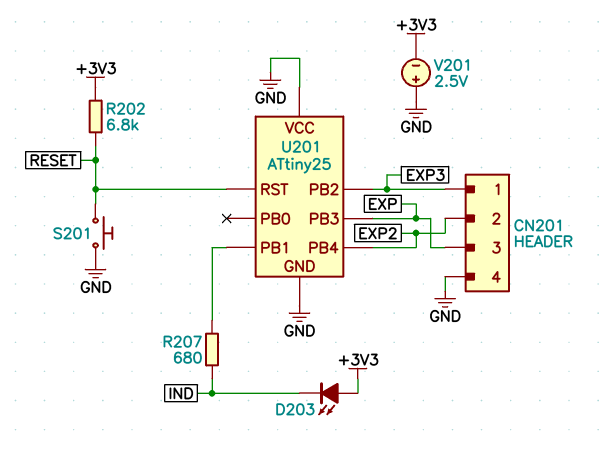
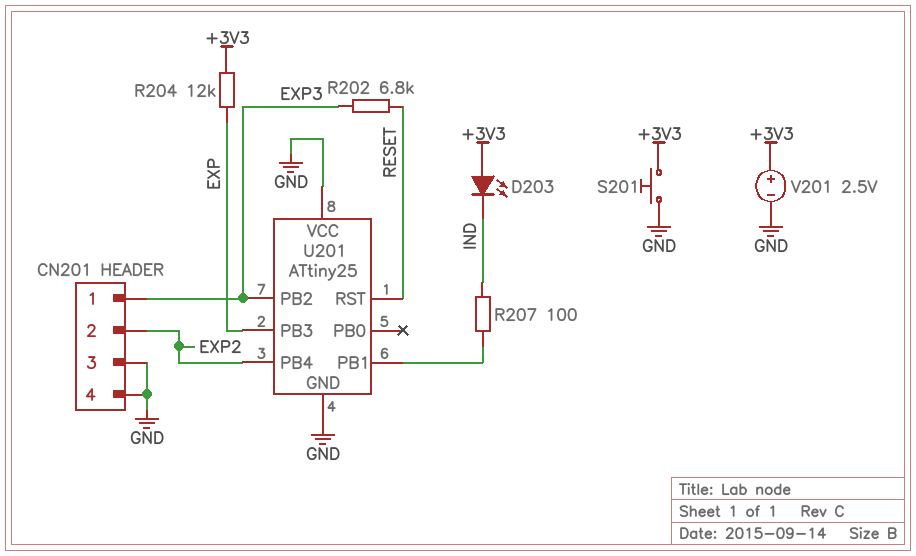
CN201 pin 3: EXP -> GND
R202: 6.8k (+3V3, RESET) -> 6.8k (EXP3, RESET)
R204: none -> 12k (+3V3, EXP)
R207: 680 (IND, U201/PB1) -> 100 (IND, U201/PB1)
S201: button (GND, RESET) -> button (+3V3, GND)
V201: 2.5V (plus GND, minus +3V3) -> 2.5V (plus +3V3, minus GND)

